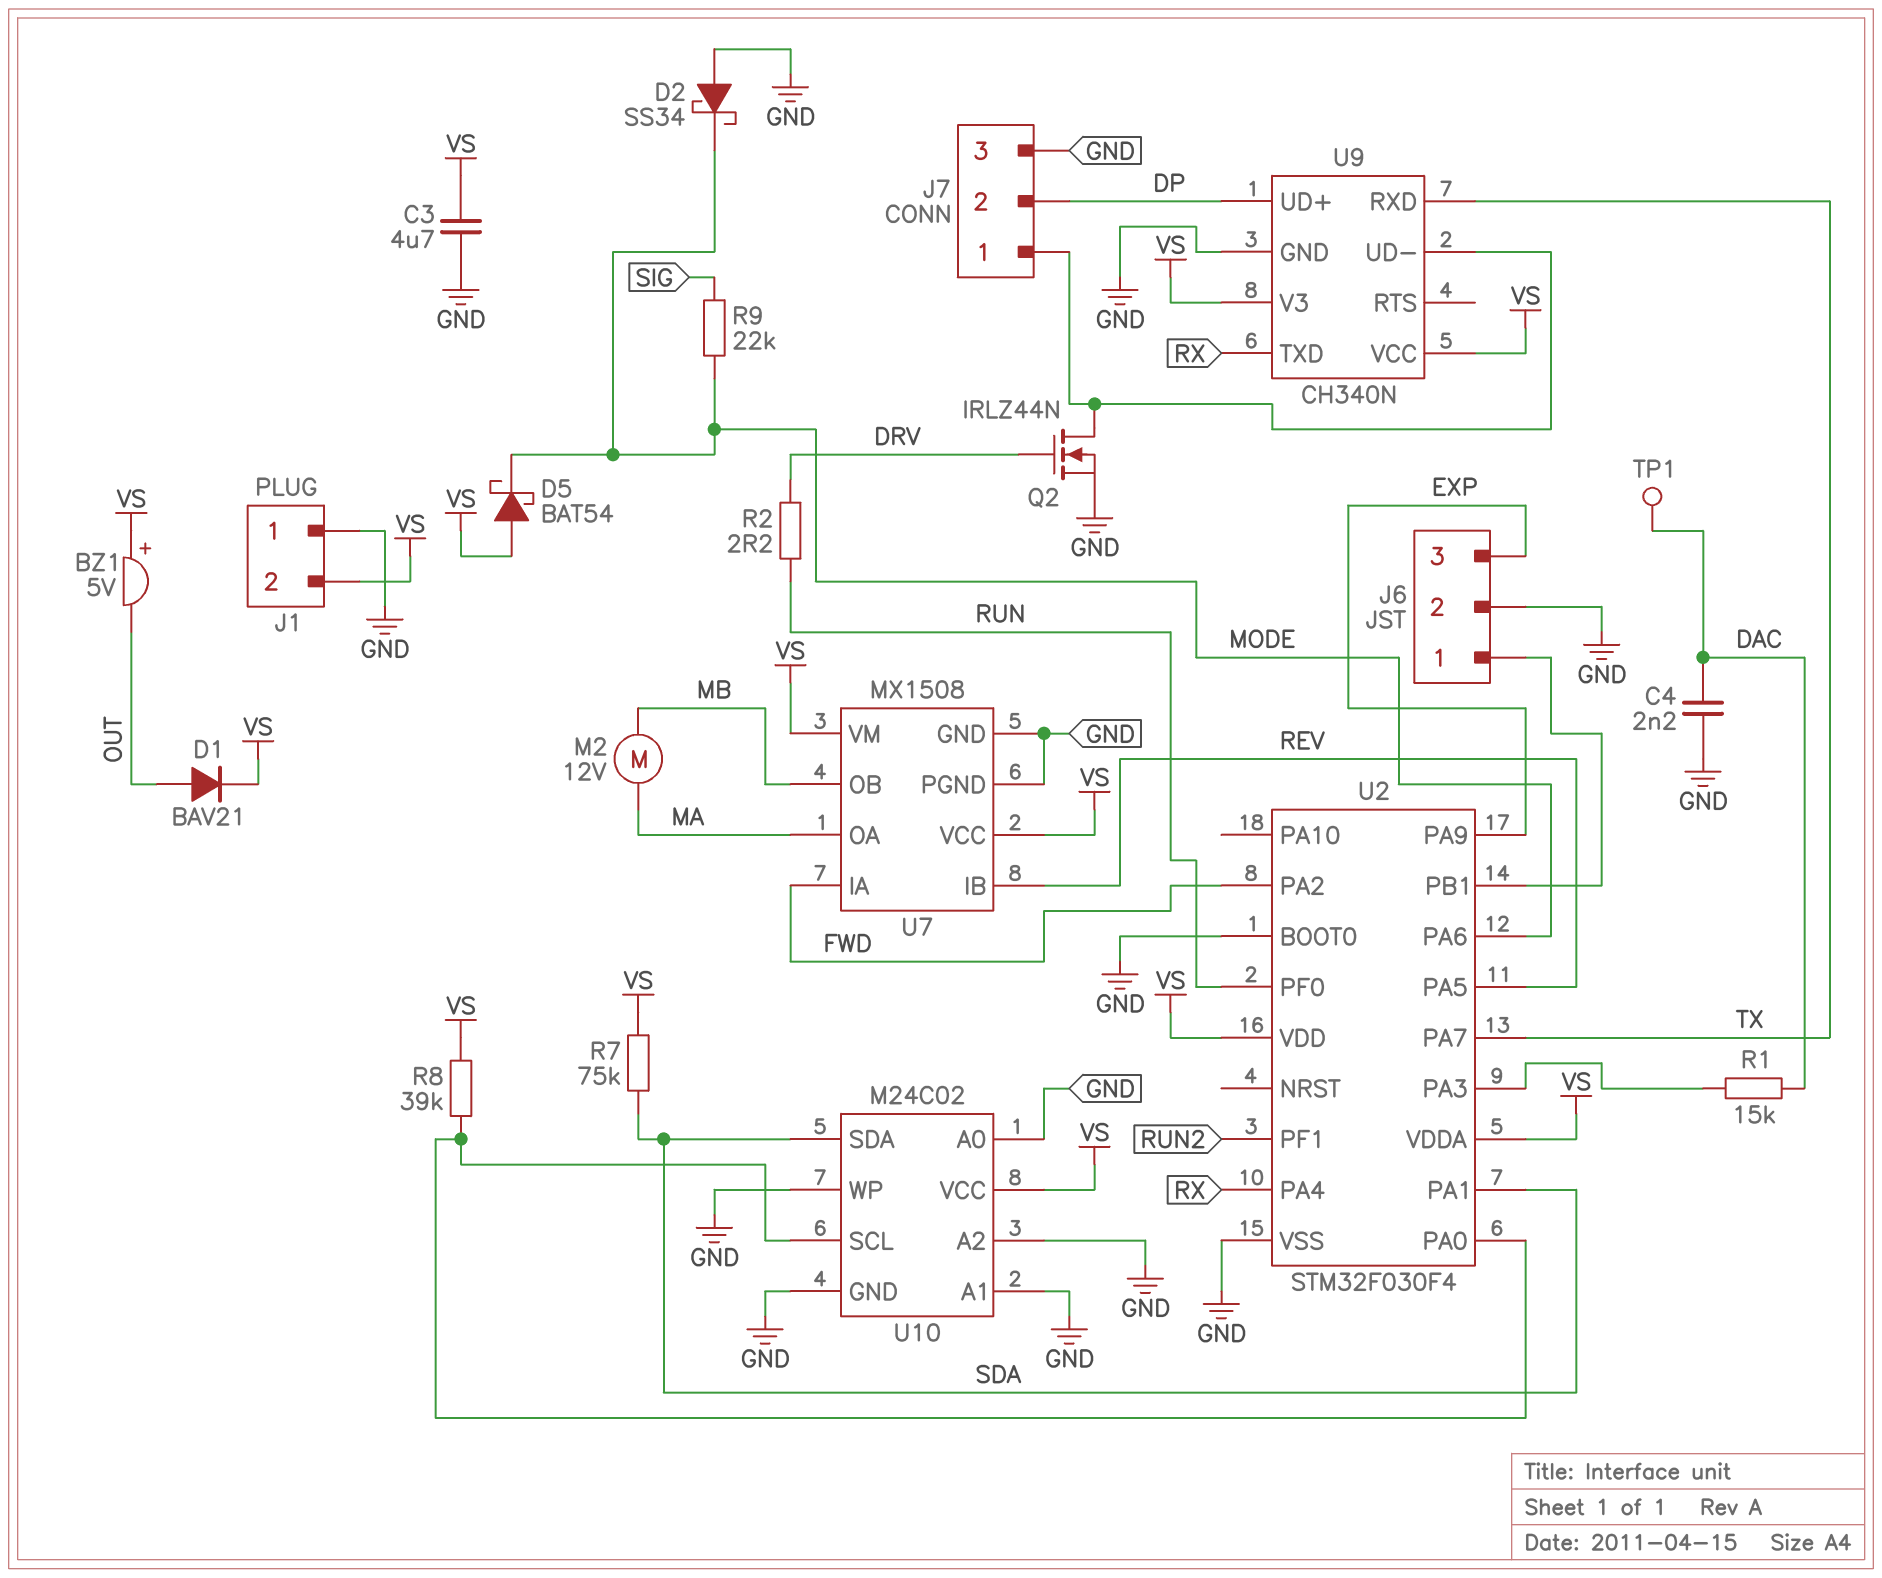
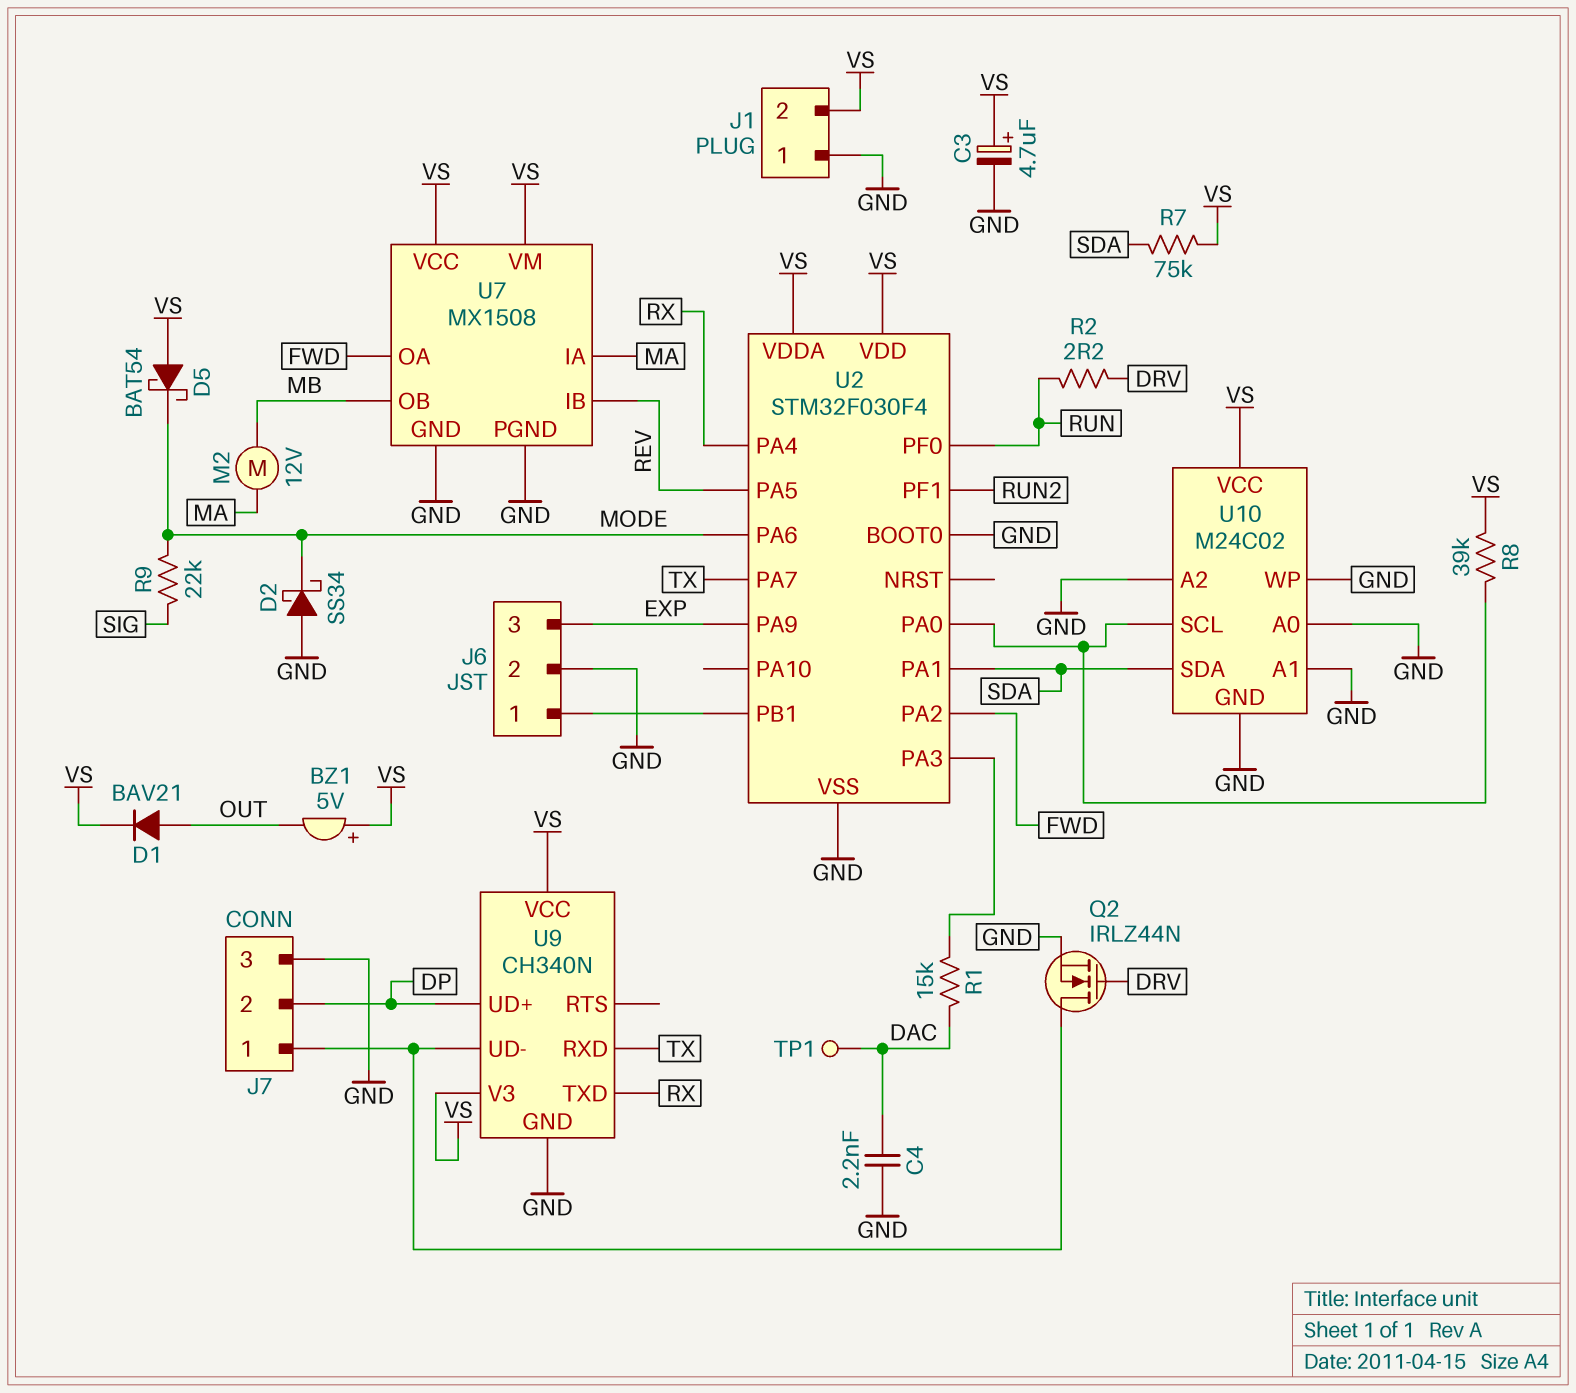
C3: 4.7uF (GND, VS) -> 4.7uF (plus VS, minus GND)
U7 pin IA: FWD -> MA
U7 pin OA: MA -> FWD

